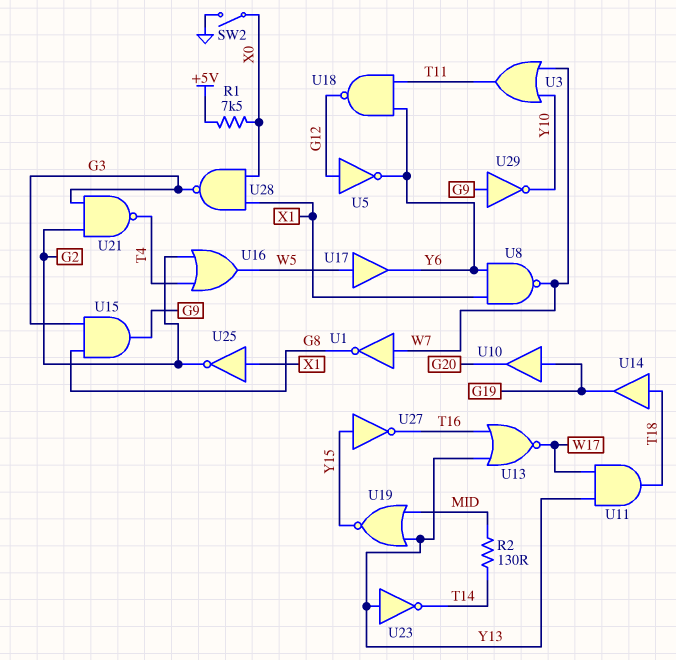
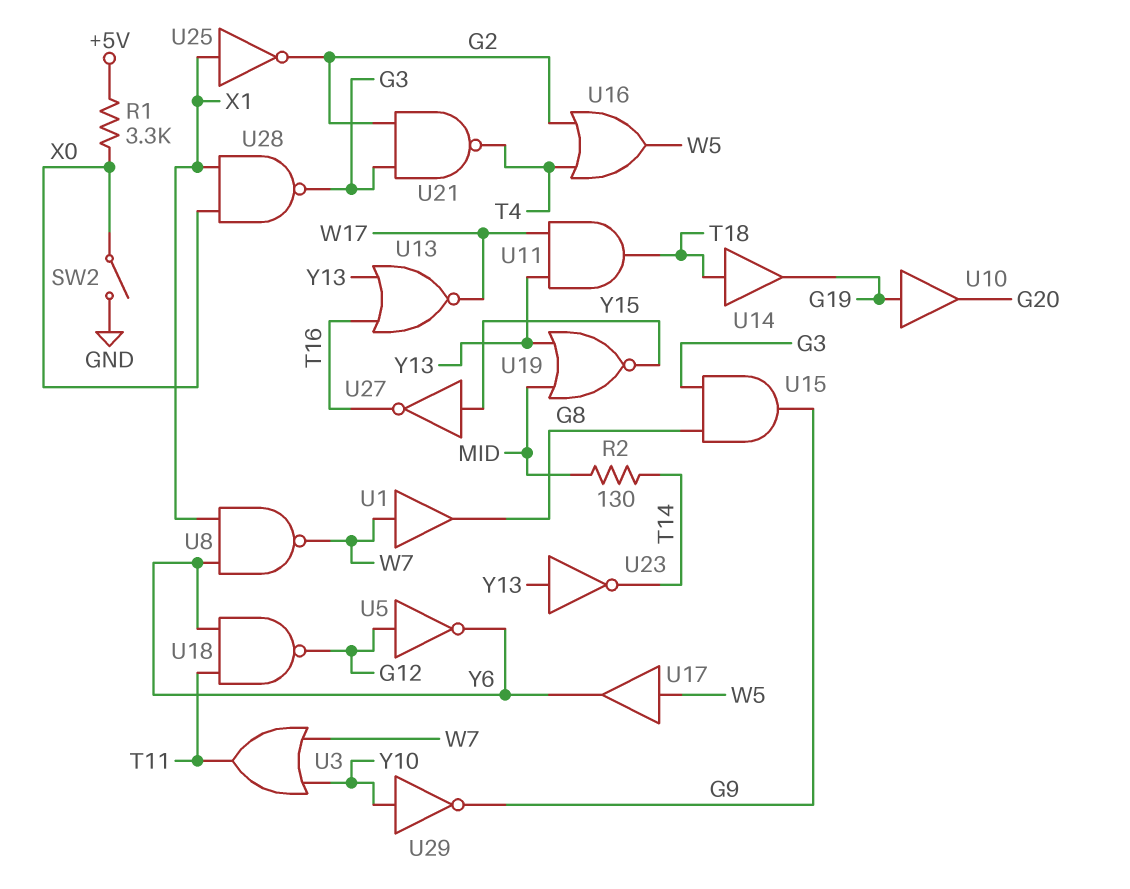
R1: 7.5k (+5V, X0) -> 3.3k (+5V, X0)
U1: NOT (in W7, out G8) -> buffer (in W7, out G8)
U29: NOT (in G9, out Y10) -> NOT (in Y10, out G9)

